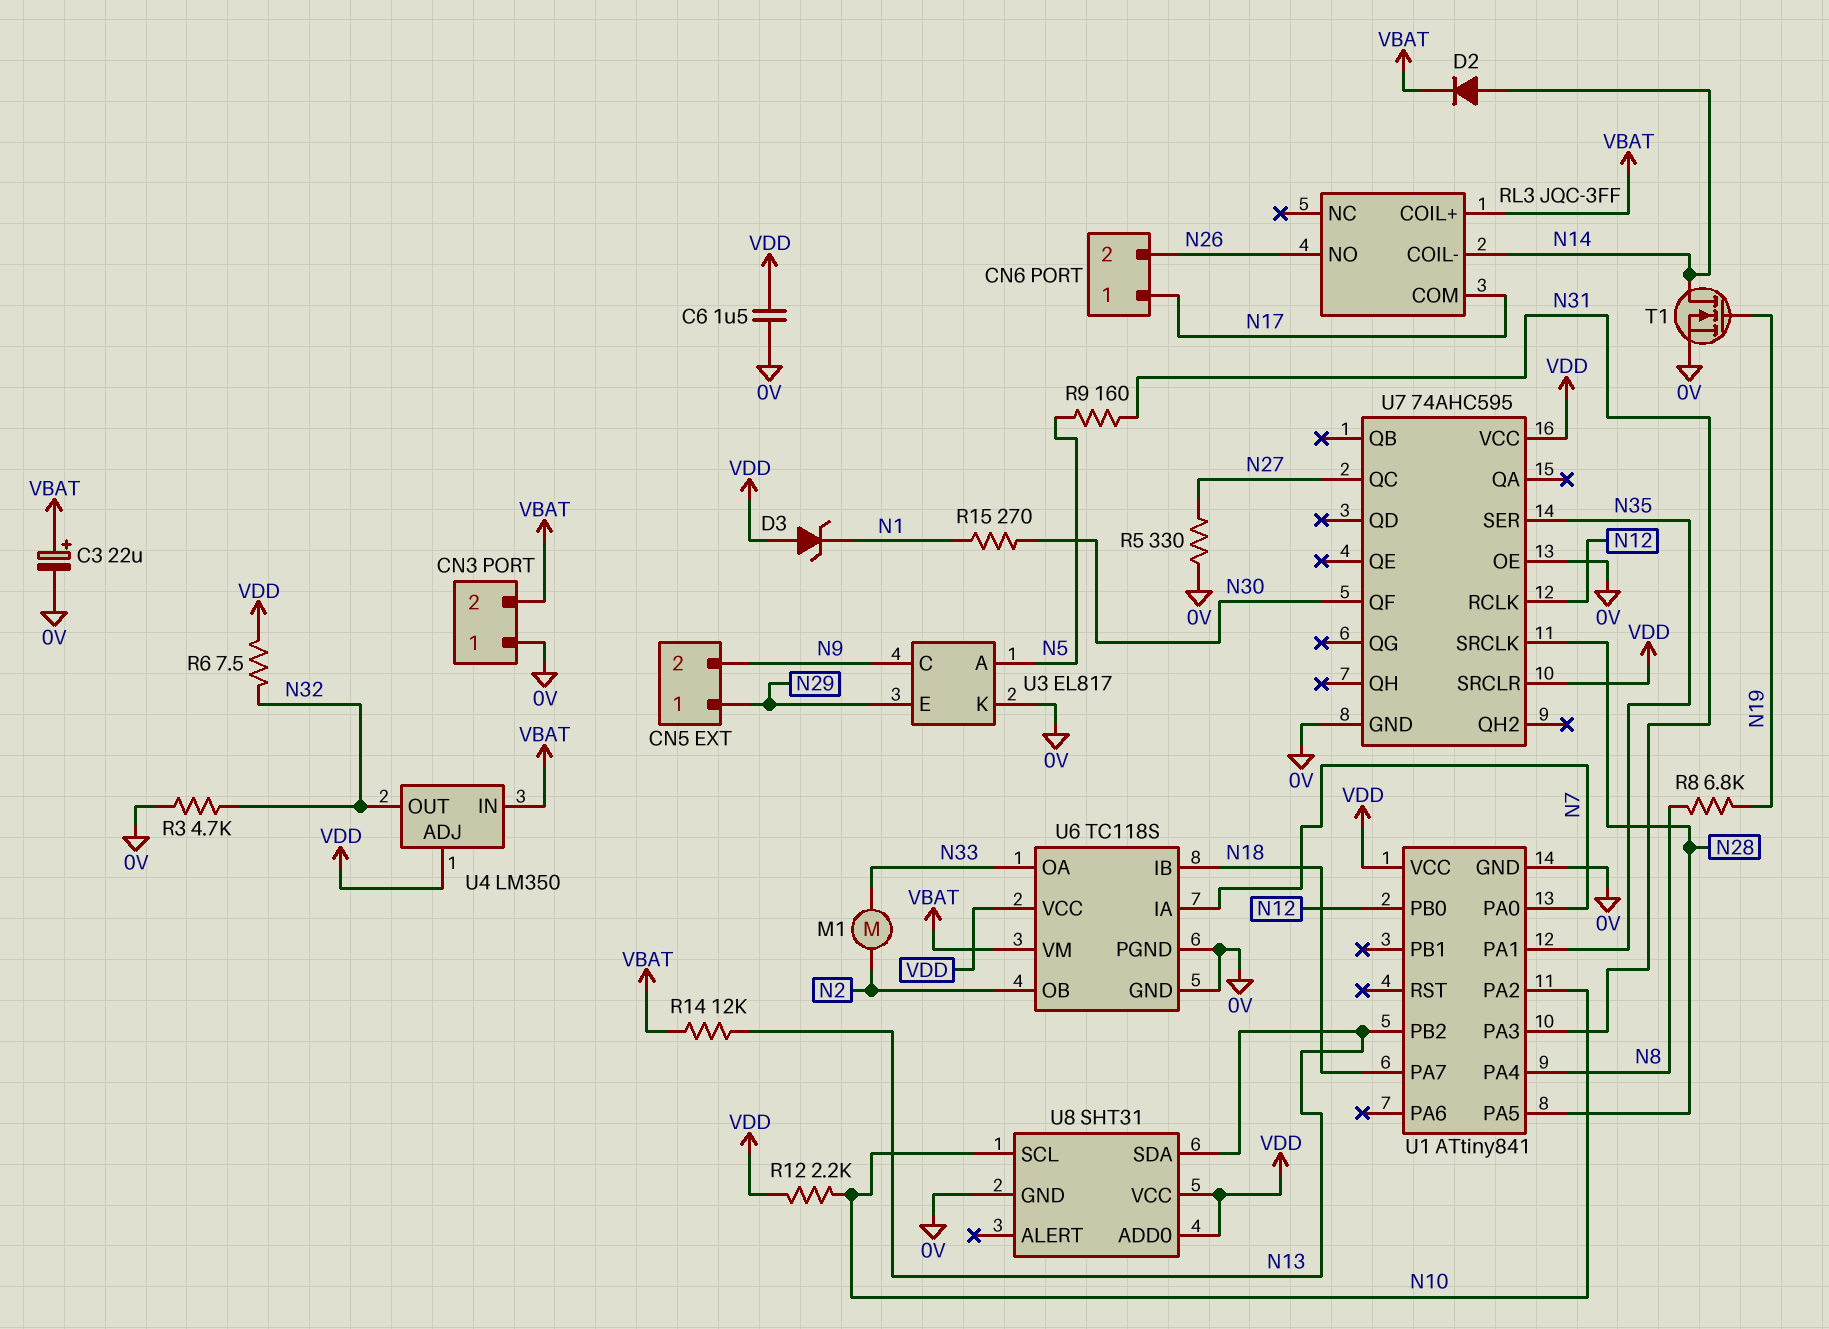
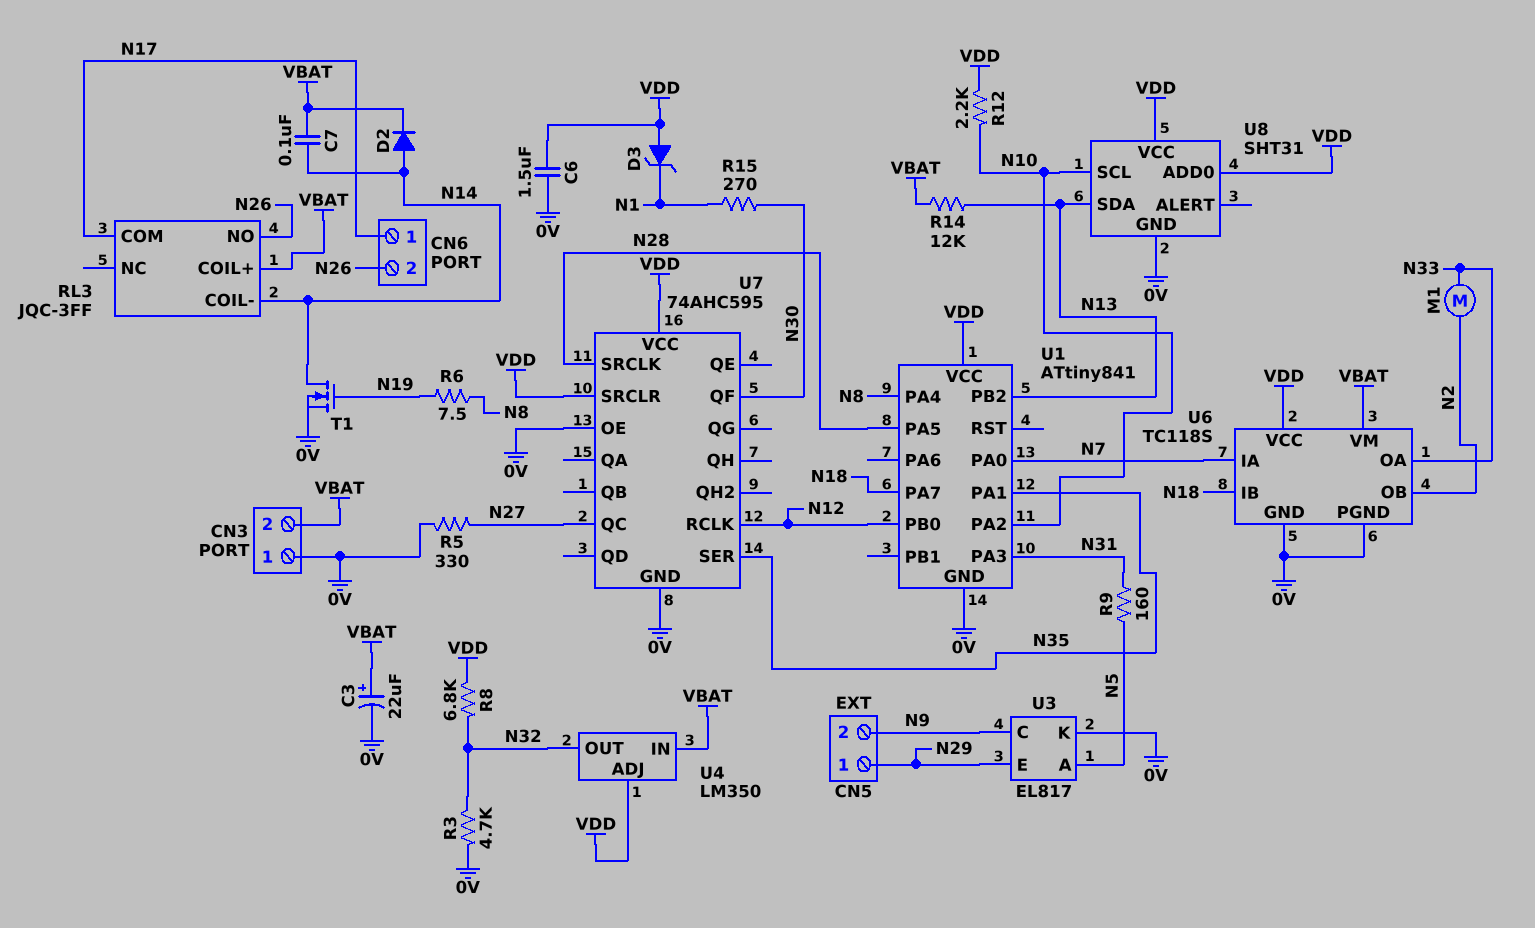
C7: none -> 100nF (N14, VBAT)
R6: 7.5 (N32, VDD) -> 7.5 (N8, N19)
R8: 6.8k (N8, N19) -> 6.8k (N32, VDD)

